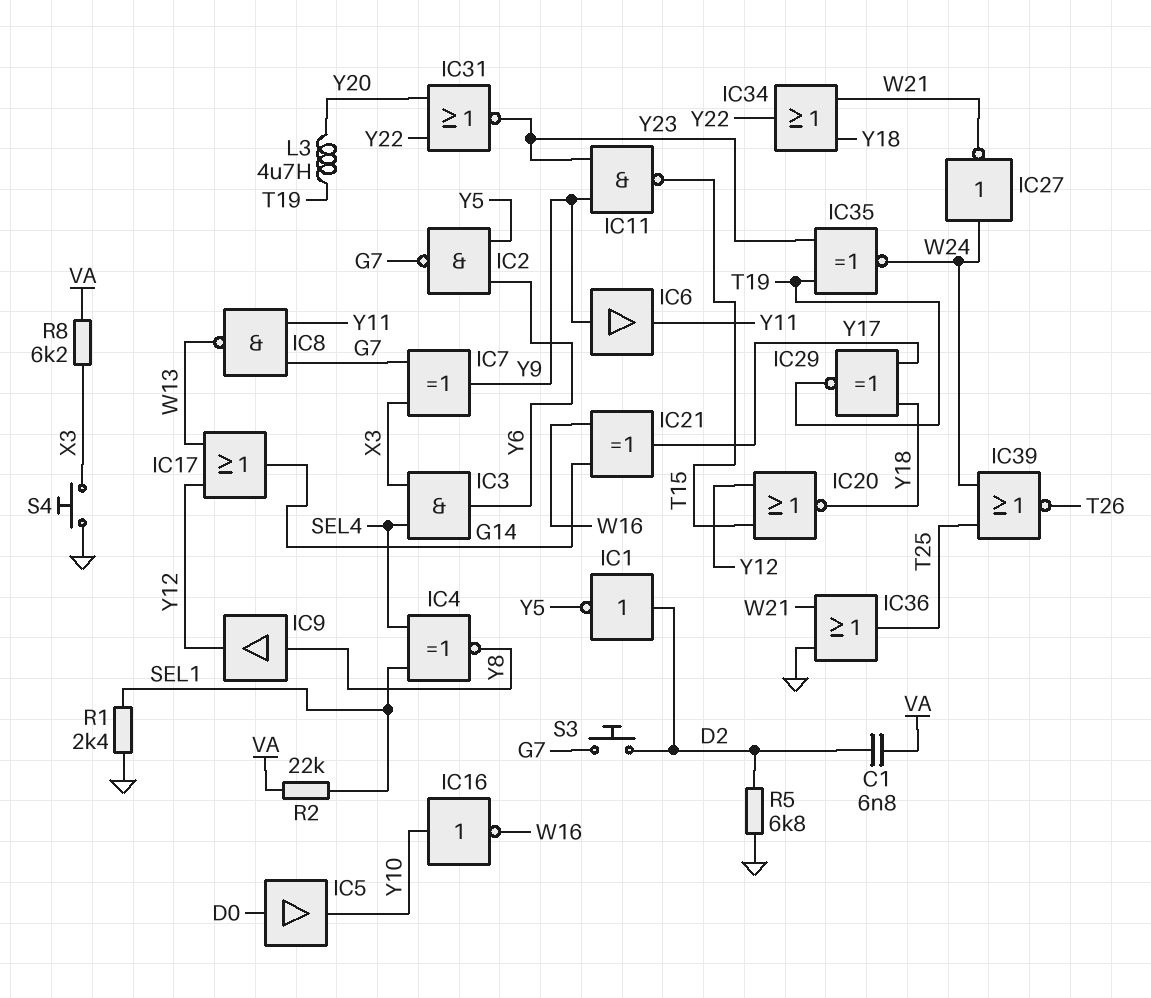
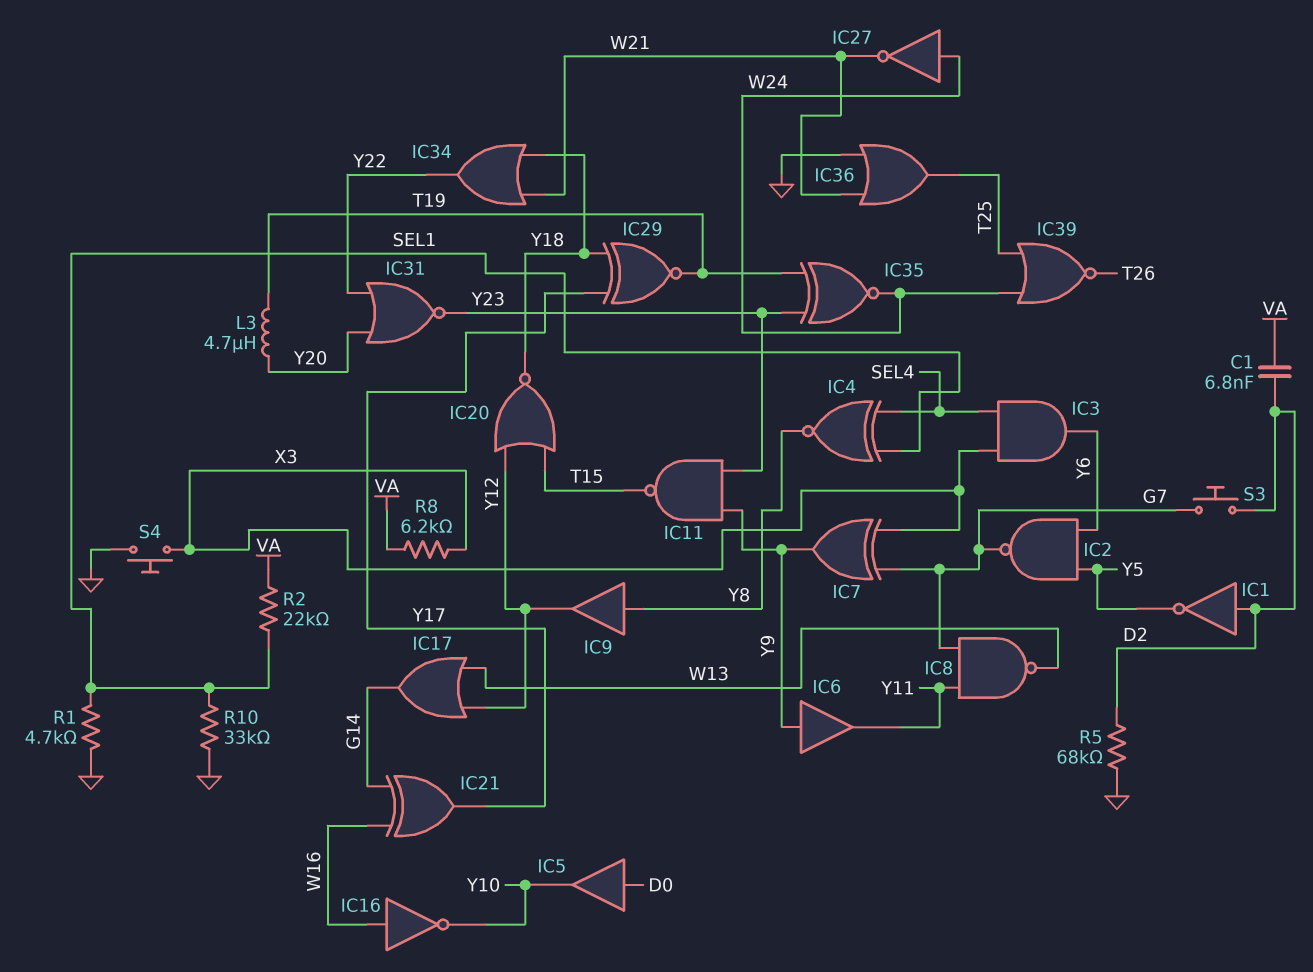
IC16: NOT (in Y10, out W16) -> NOT (in W16, out Y10)
R1: 2.4k (GND, SEL1) -> 4.7k (GND, SEL1)
R5: 6.8k (D2, GND) -> 68k (D2, GND)
R10: none -> 33k (GND, SEL1)

